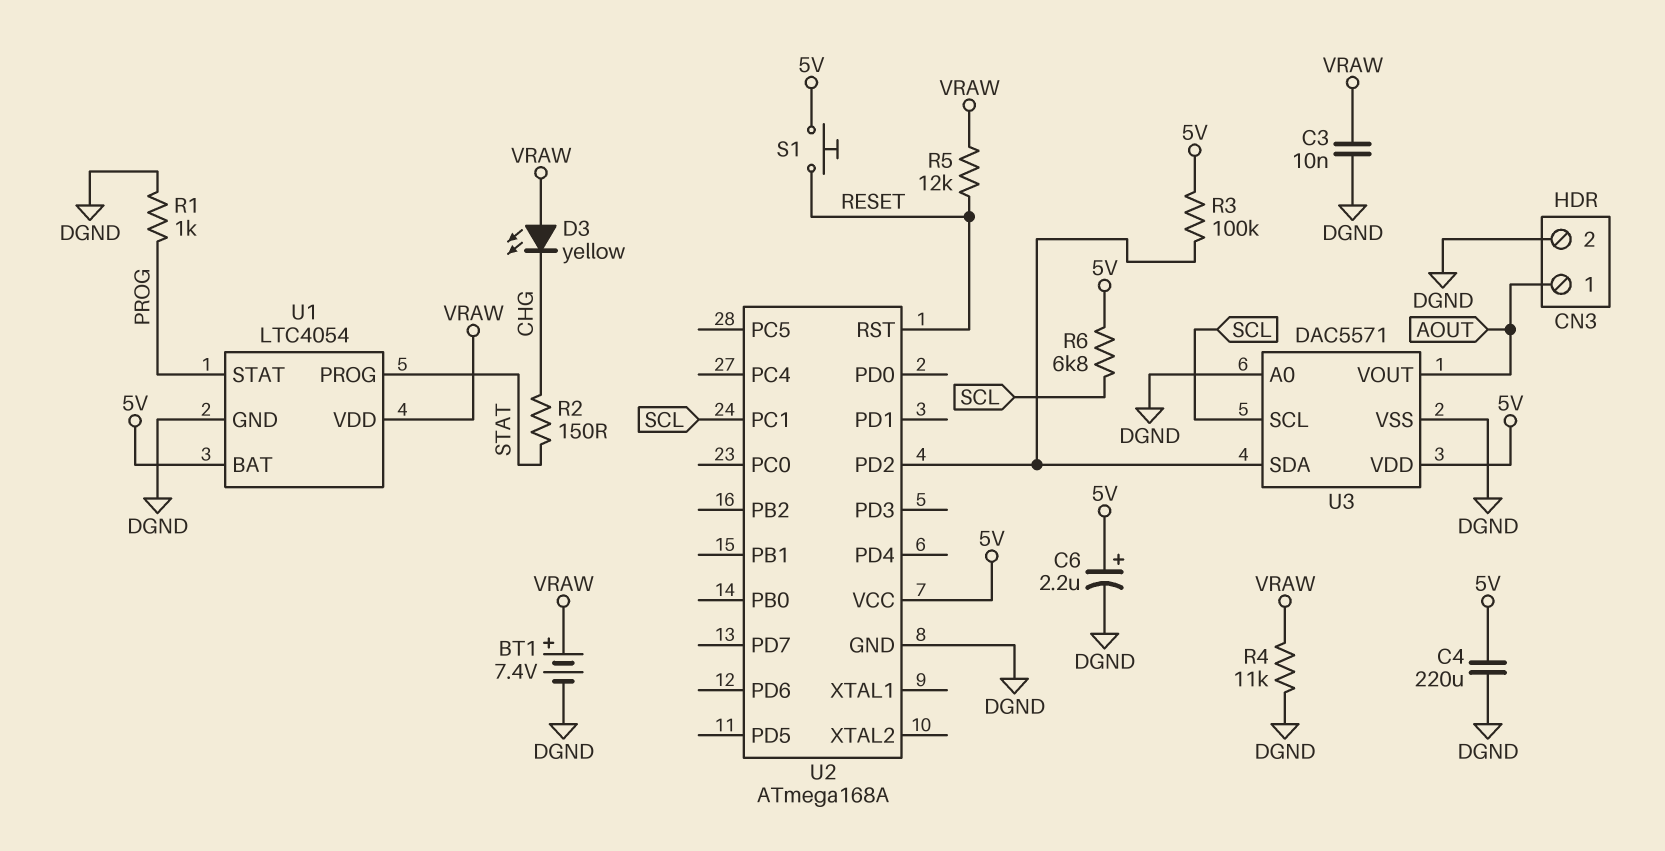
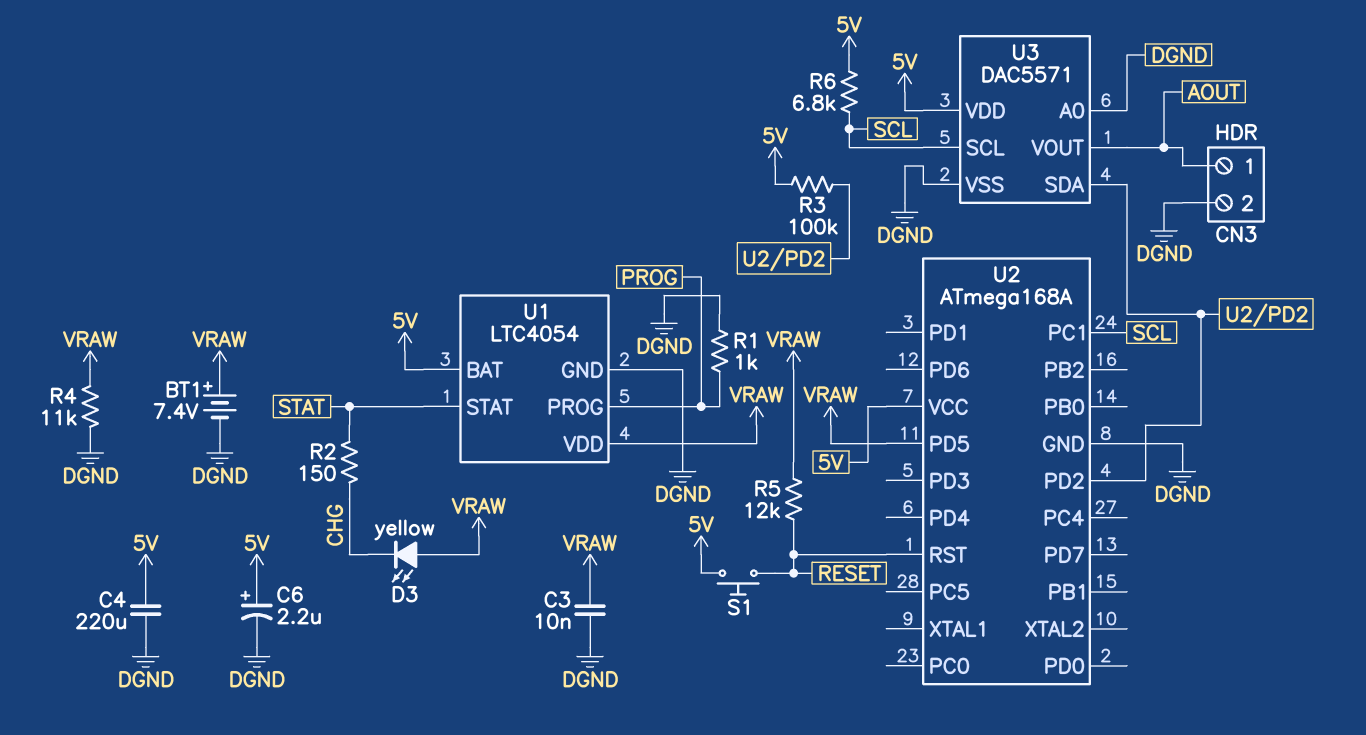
U1 pin PROG: STAT -> PROG
U1 pin STAT: PROG -> STAT
U2 pin PD5: none -> VRAW

